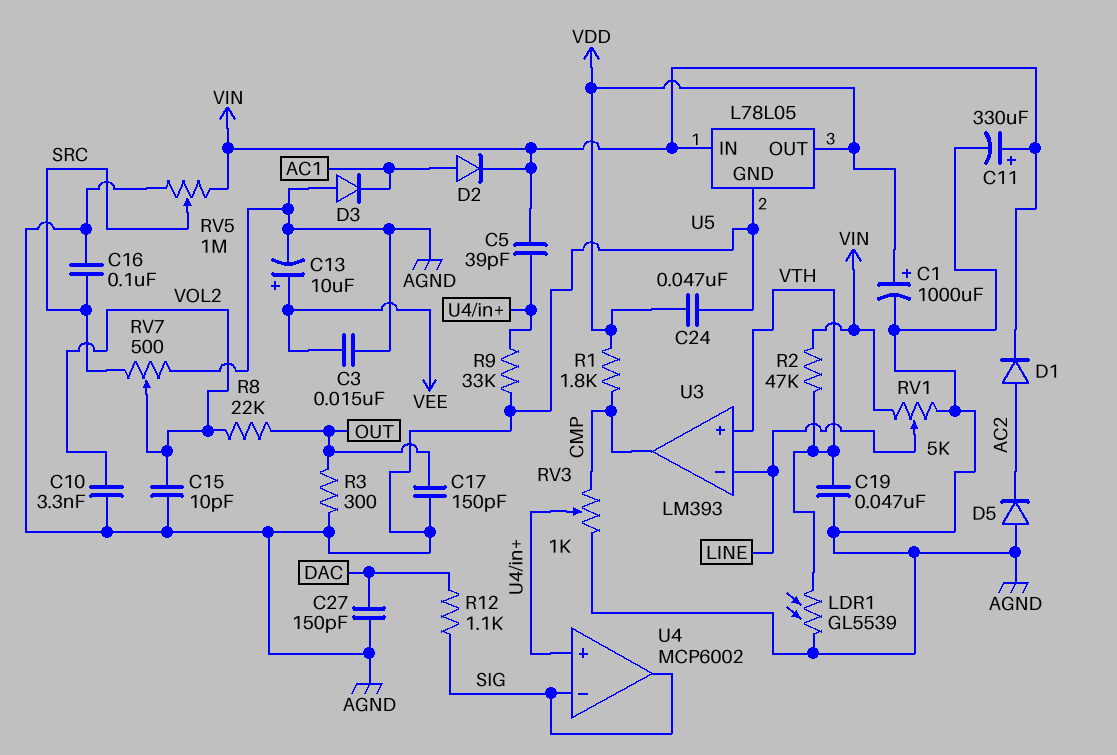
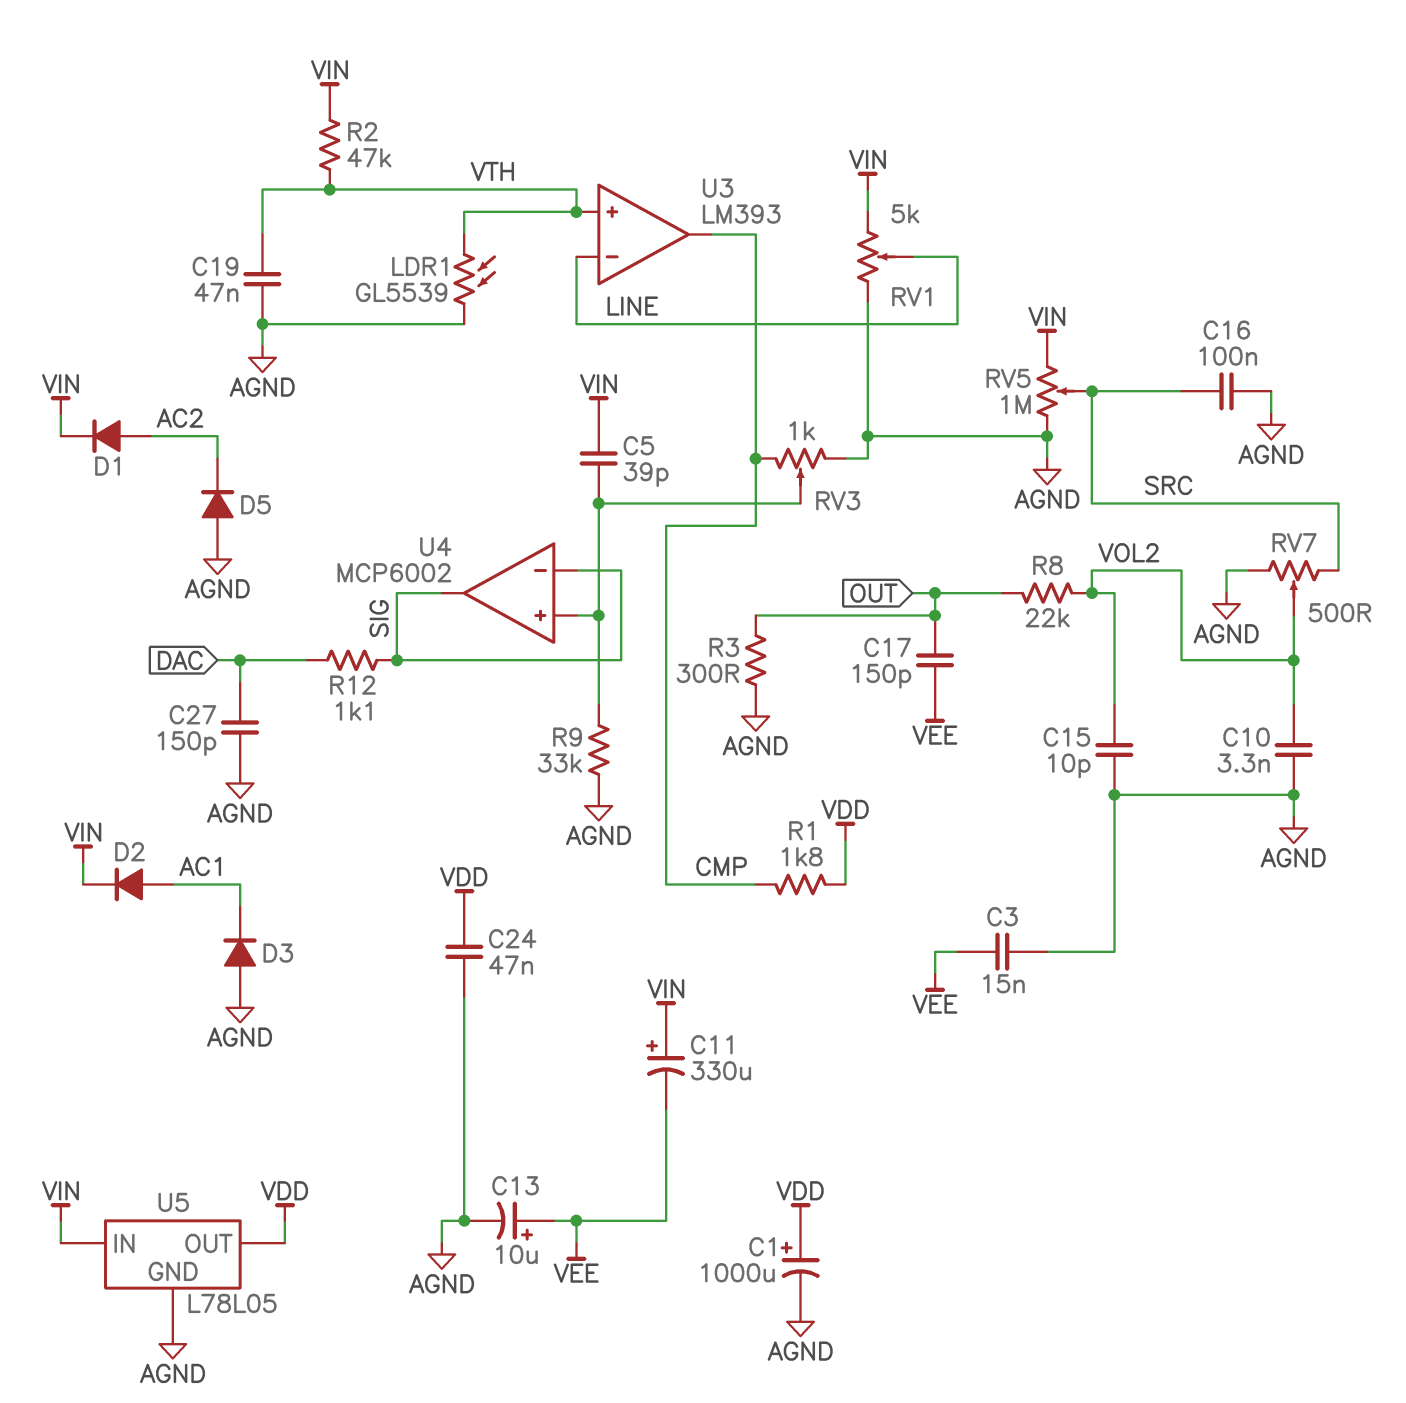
C11: 330uF (plus VIN, minus AGND) -> 330uF (plus VIN, minus VEE)
C17: 150pF (AGND, OUT) -> 150pF (OUT, VEE)

